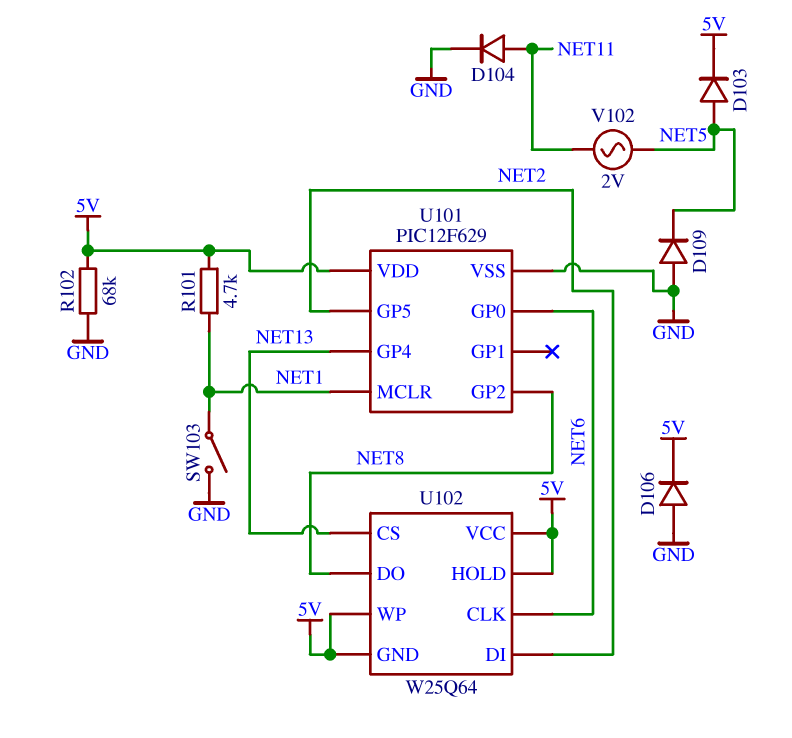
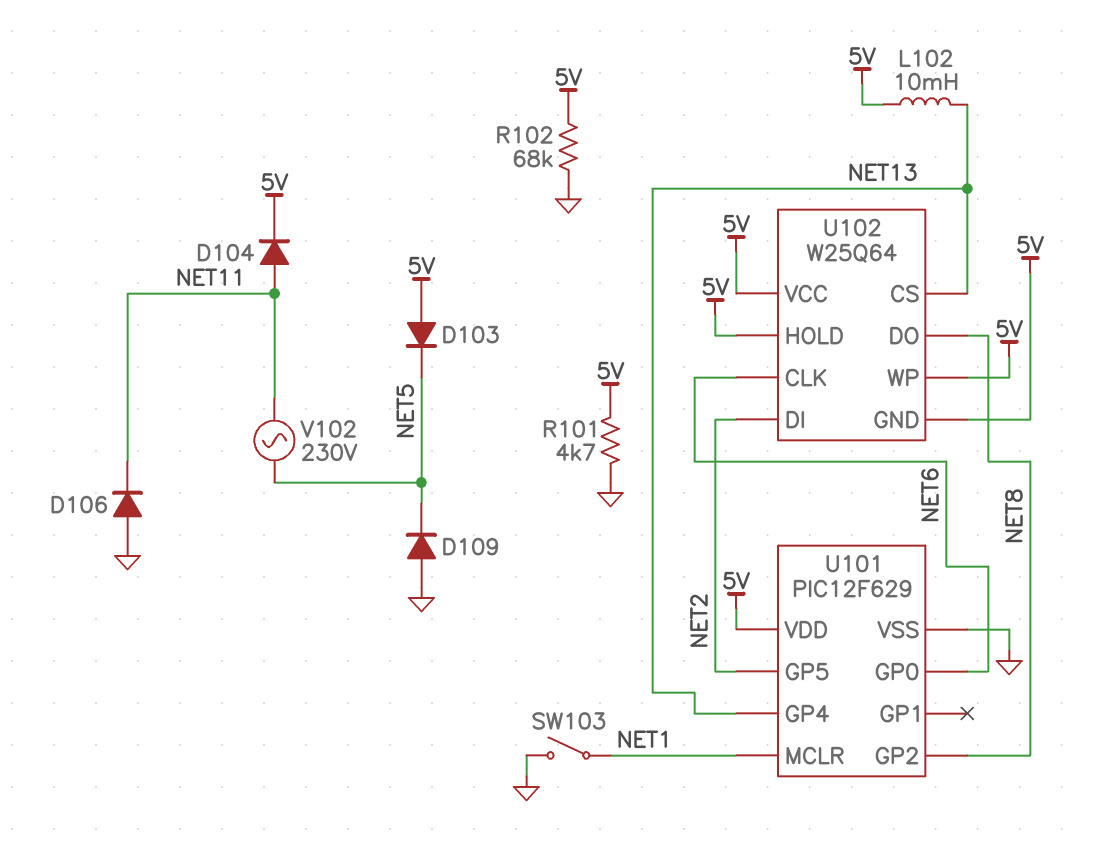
D103: diode (A NET5, K 5V) -> diode (A 5V, K NET5)
D104: diode (A NET11, K GND) -> diode (A NET11, K 5V)
D106: diode (A GND, K 5V) -> diode (A GND, K NET11)
L102: none -> 10mH (5V, NET13)
R101: 4.7k (5V, NET1) -> 4.7k (5V, GND)
V102: AC 2V (NET5, NET11) -> AC 230V (NET5, NET11)

